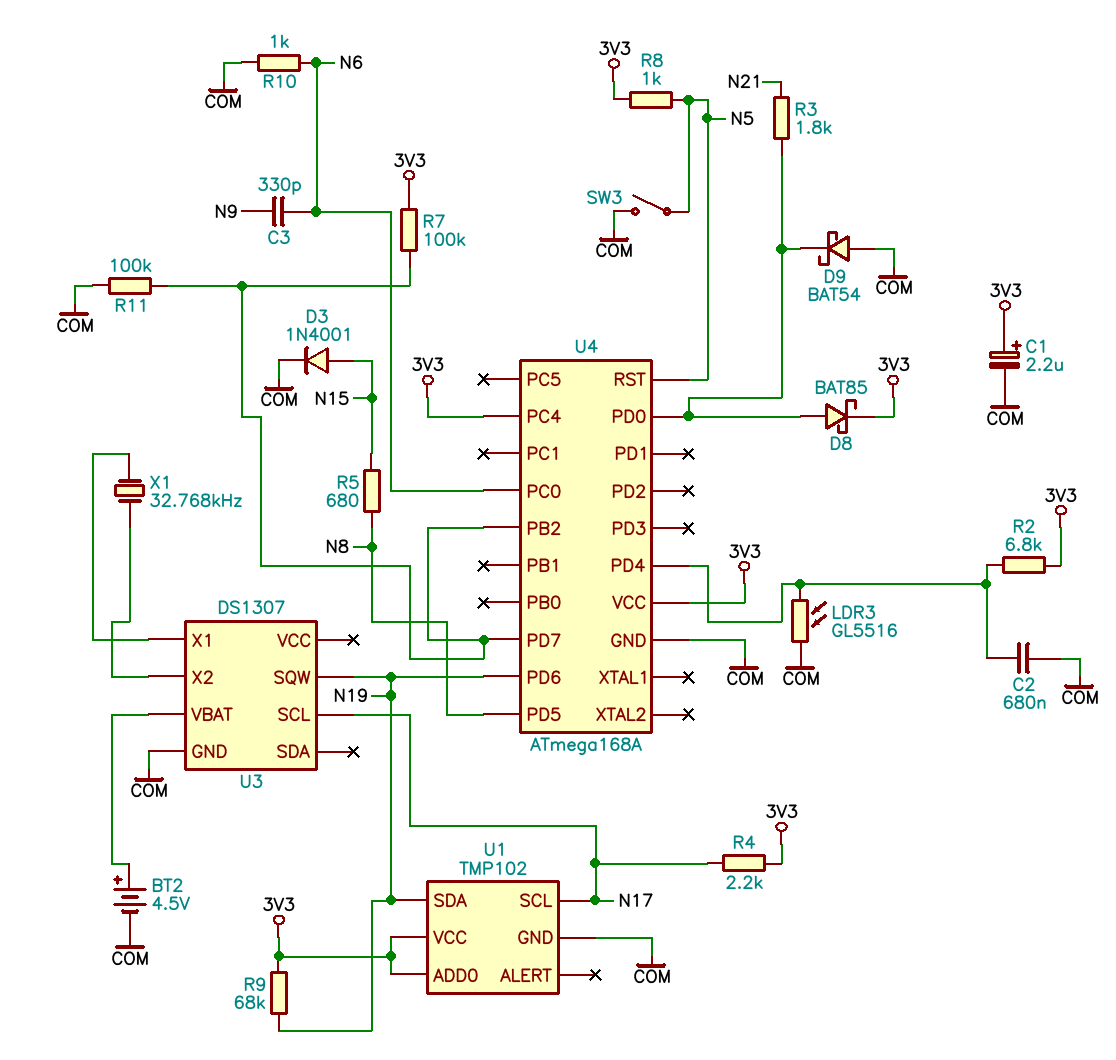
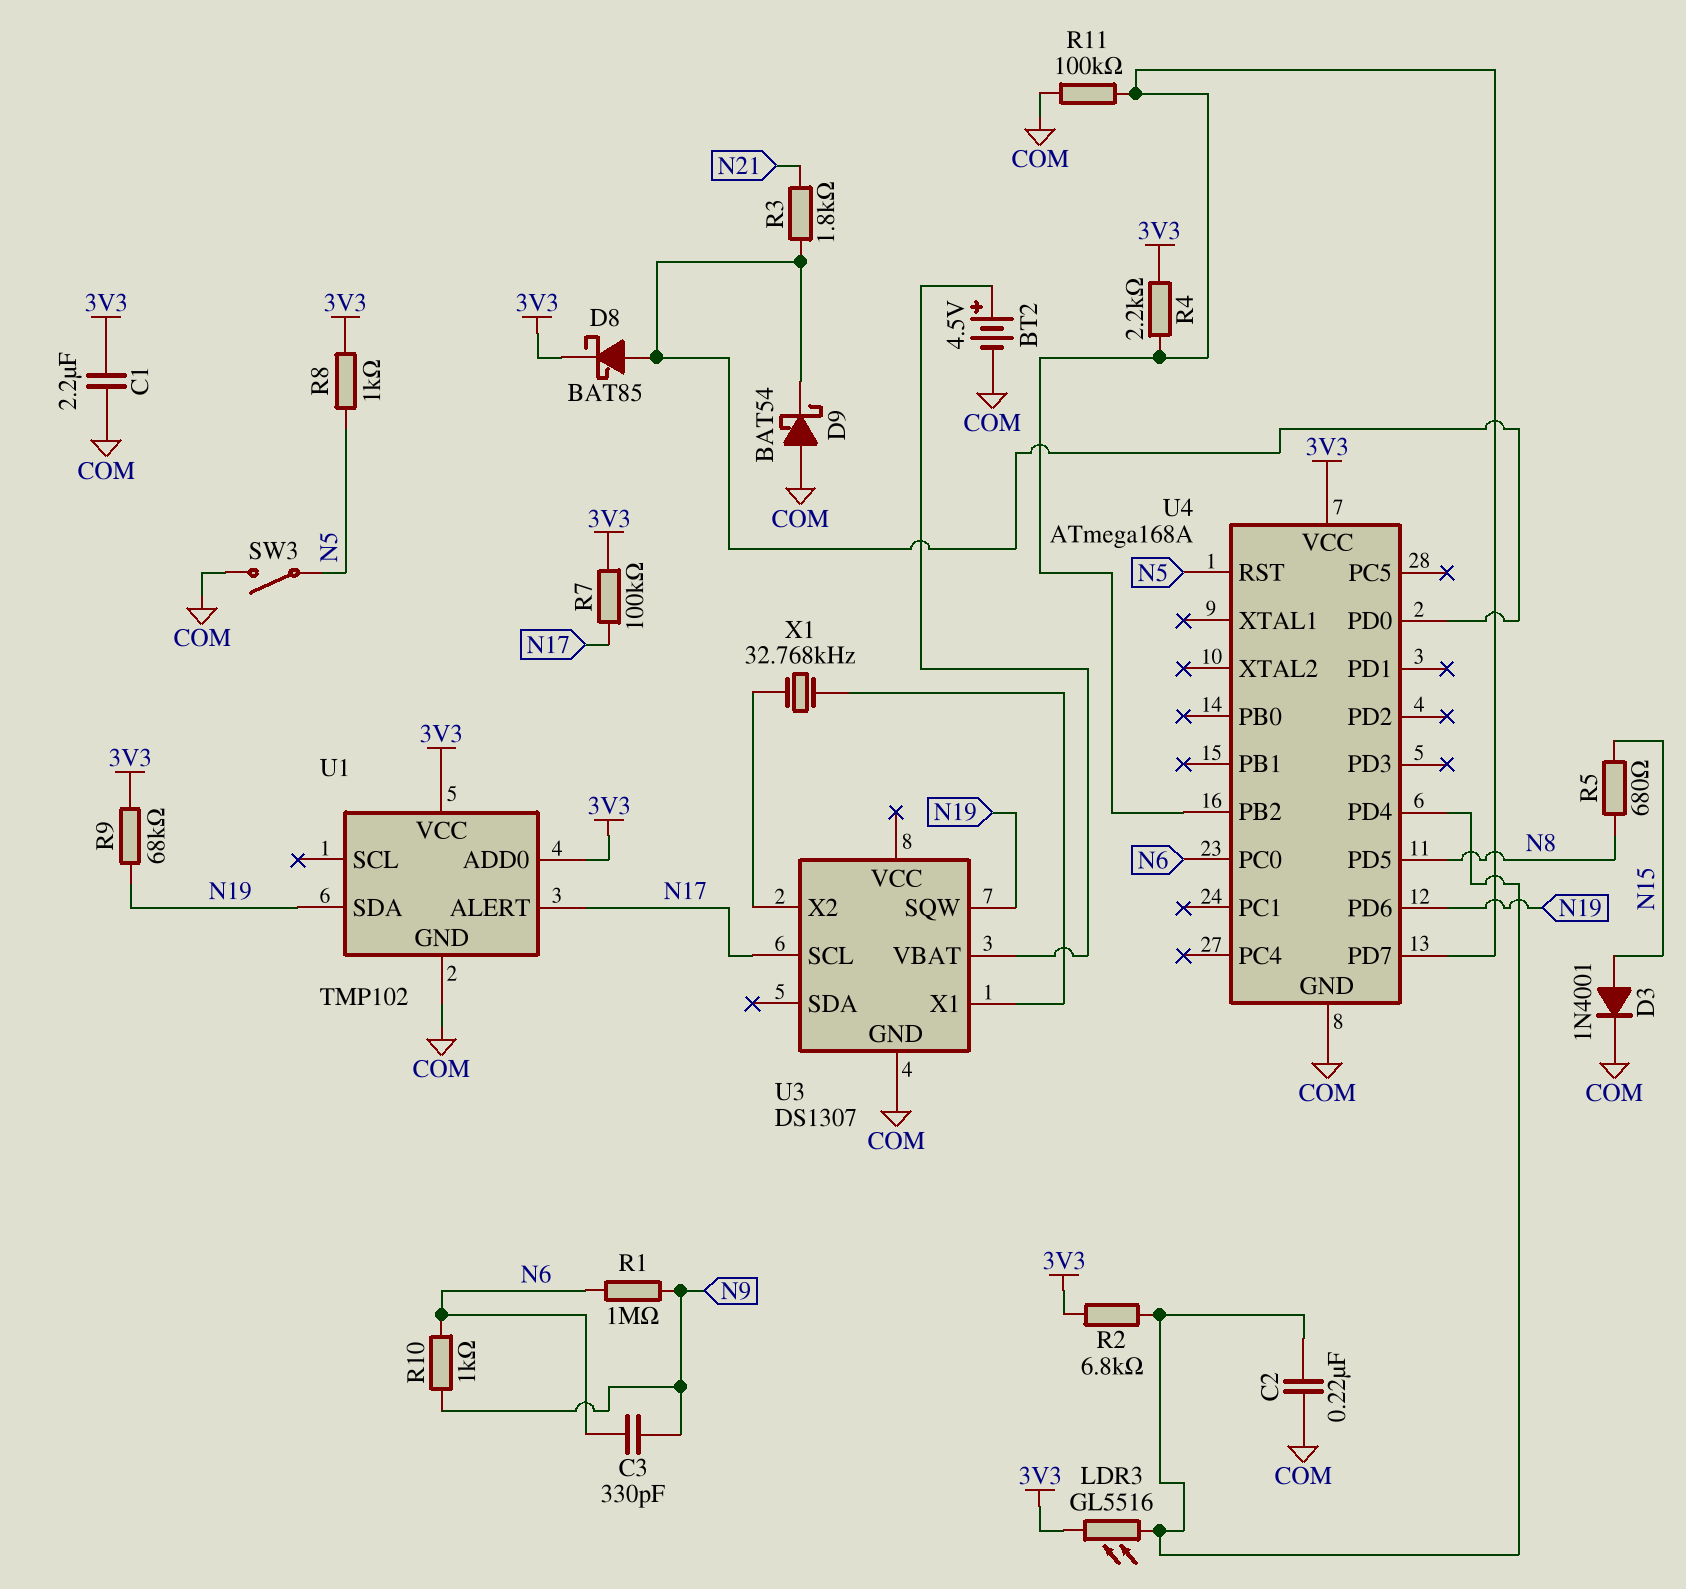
C1: 2.2uF (plus 3V3, minus COM) -> 2.2uF (3V3, COM)
C2: 680nF (COM, U4/PD4) -> 220nF (COM, U4/PD4)
LDR3: GL5516 (COM, U4/PD4) -> GL5516 (3V3, U4/PD4)
R1: none -> 1M (N6, N9)
R4: 2.2k (3V3, N17) -> 2.2k (3V3, U4/PB2)
R7: 100k (3V3, U4/PB2) -> 100k (3V3, N17)
R10: 1k (COM, N6) -> 1k (N6, N9)
U1 pin ALERT: none -> N17
U1 pin SCL: N17 -> none
U4 pin PC4: 3V3 -> none

